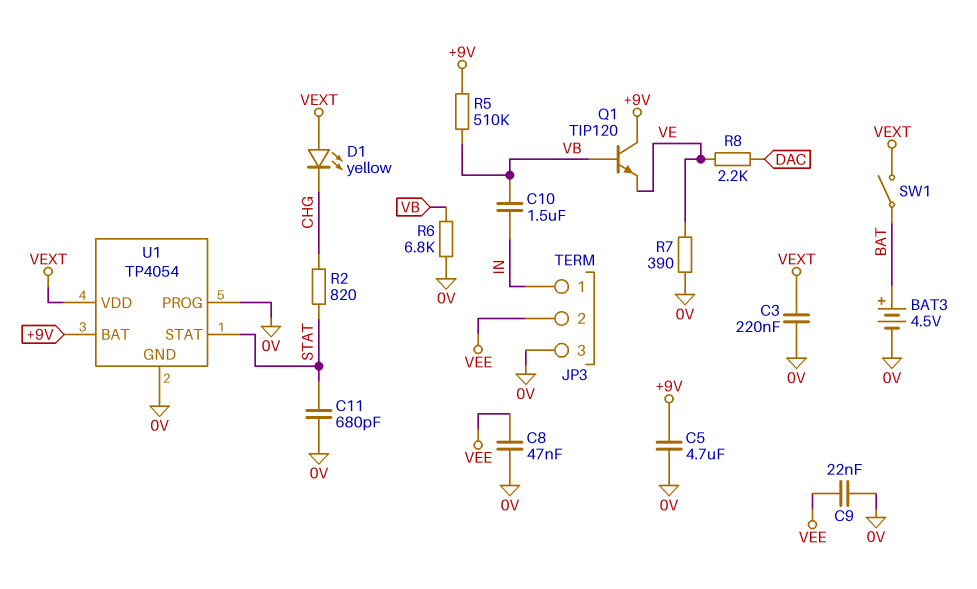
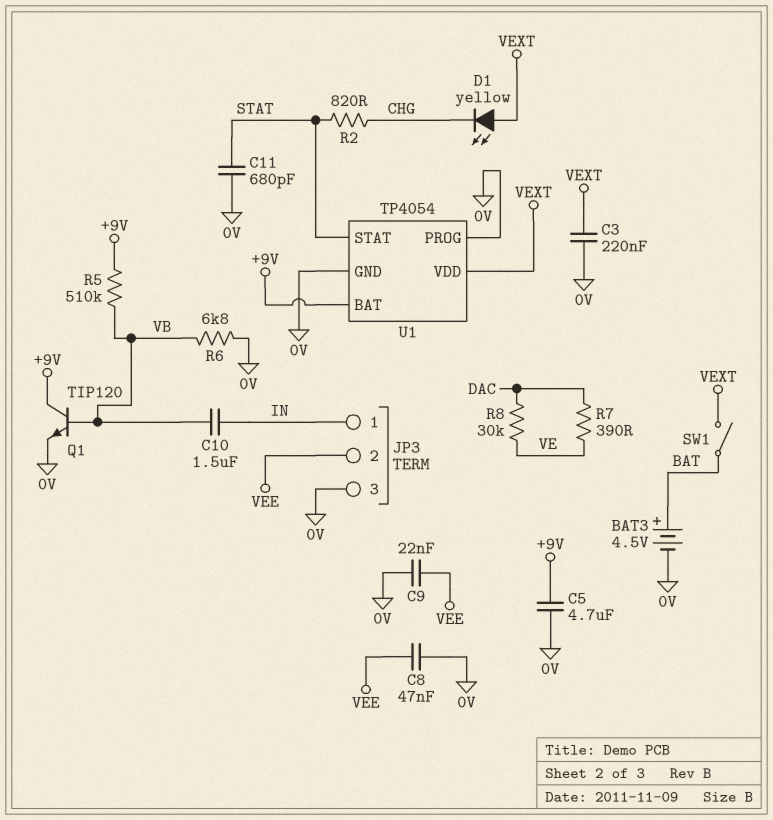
Q1: NPN TIP120 (B VB, C +9V, E VE) -> NPN TIP120 (B VB, C +9V, E 0V)
R7: 390 (0V, VE) -> 390 (DAC, VE)
R8: 2.2k (DAC, VE) -> 30k (DAC, VE)

